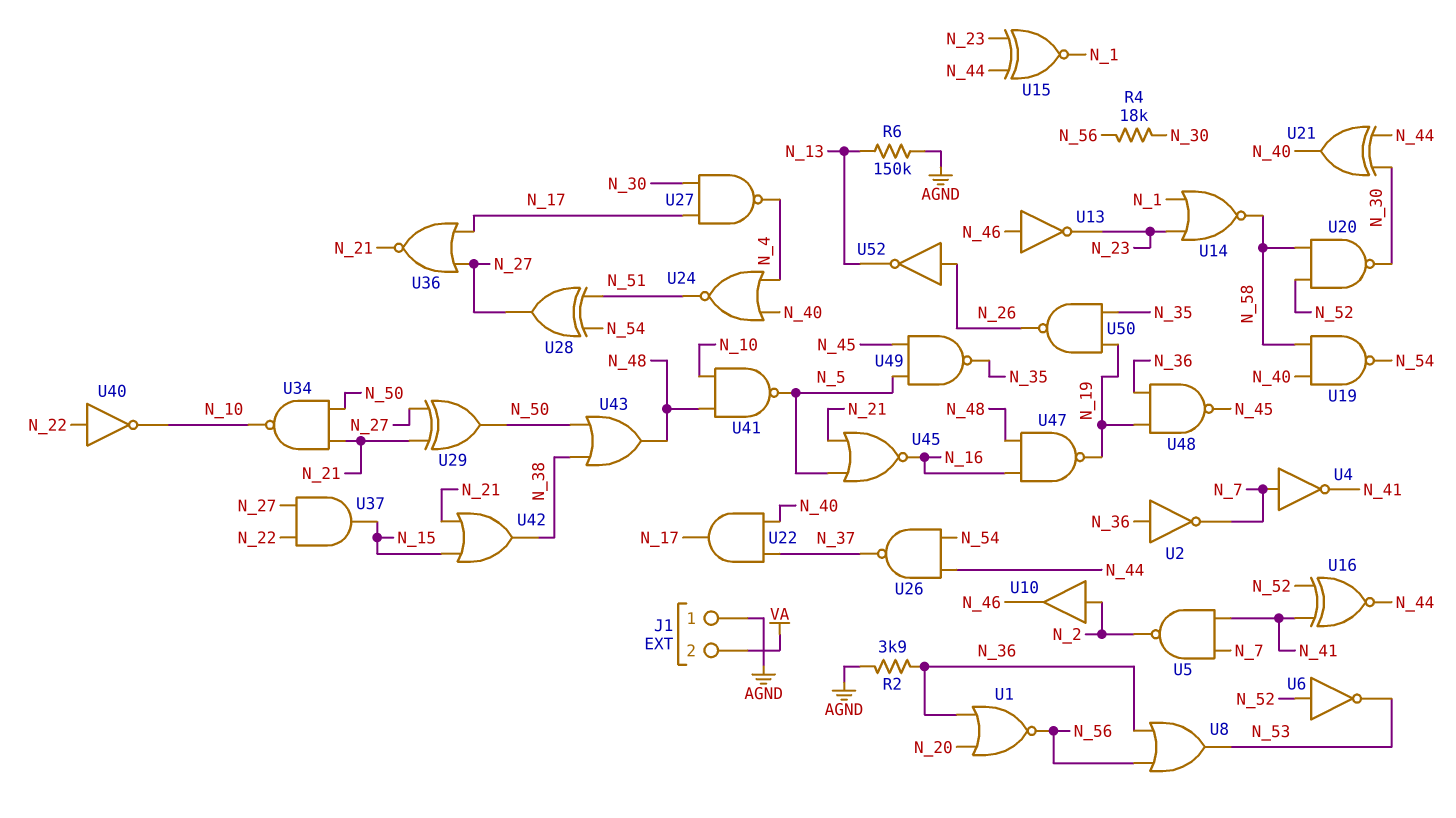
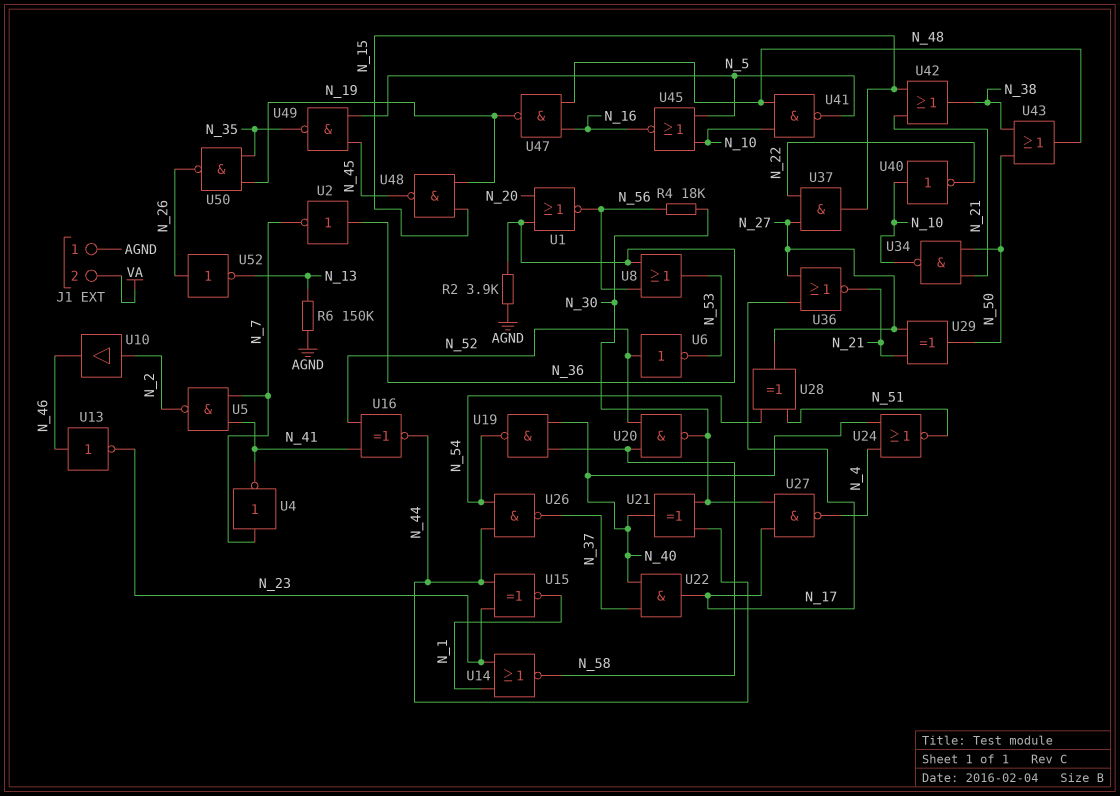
U40: NOT (in N_22, out N_10) -> NOT (in N_10, out N_22)
U45: NOR (in N_5, in N_21, out N_16) -> NOR (in N_5, in N_10, out N_16)
U48: NAND (in N_19, in N_36, out N_45) -> NAND (in N_15, in N_19, out N_45)

